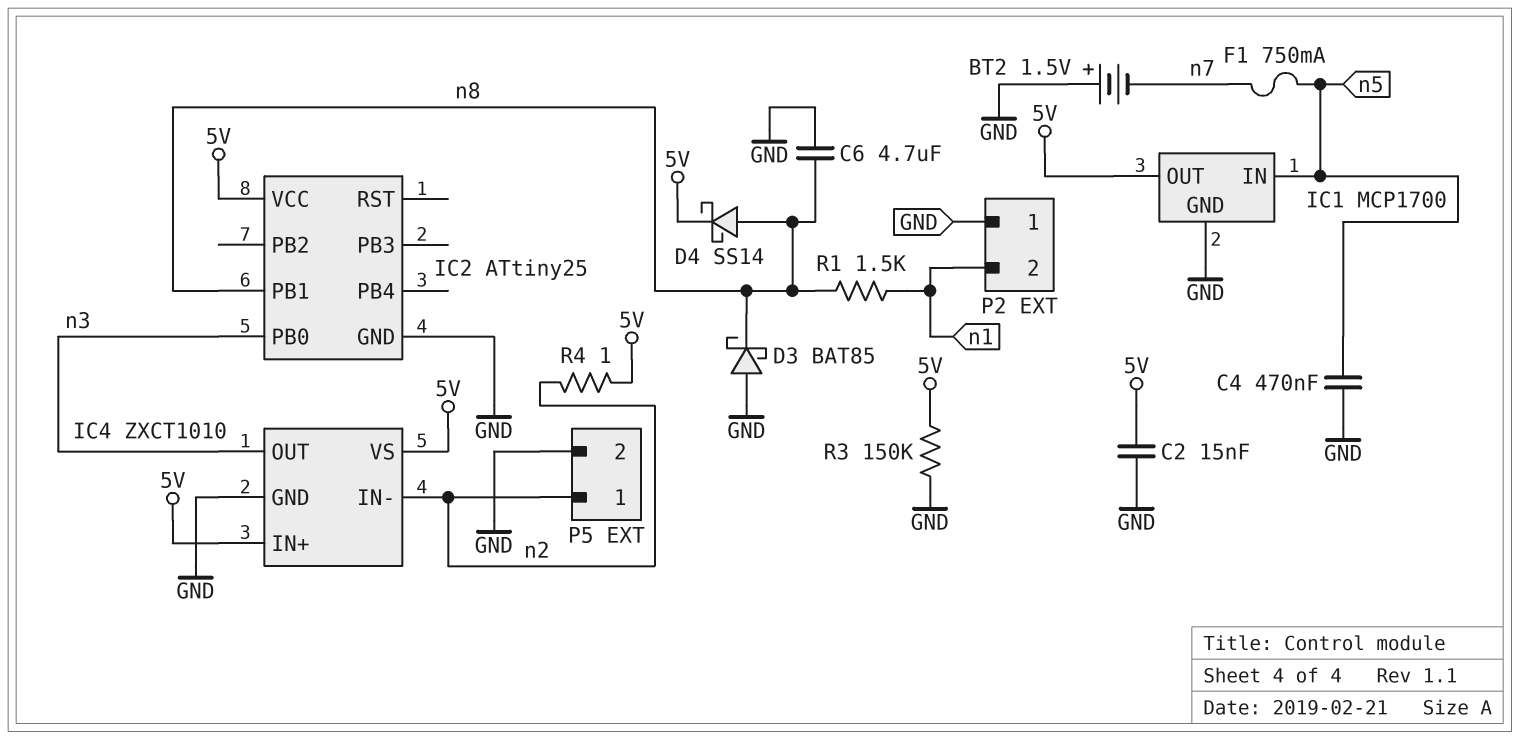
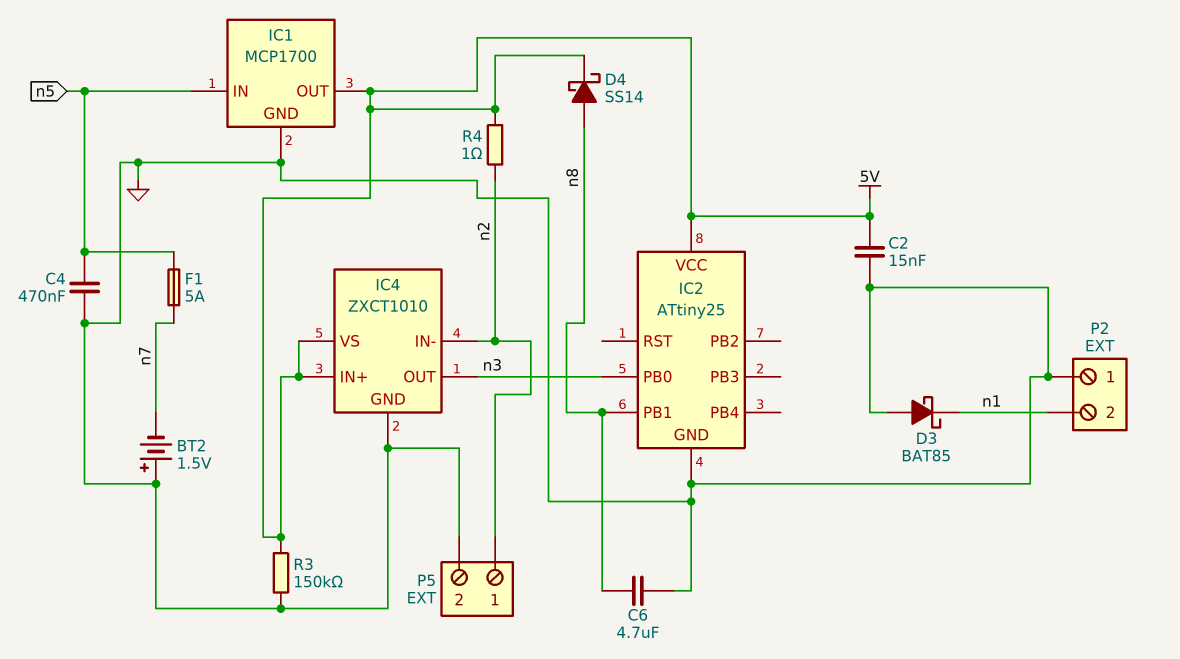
D3: schottky BAT85 (A GND, K n8) -> schottky BAT85 (A GND, K n1)
F1: 750mA (n5, n7) -> 5A (n5, n7)
R1: 1.5k (n1, n8) -> none

